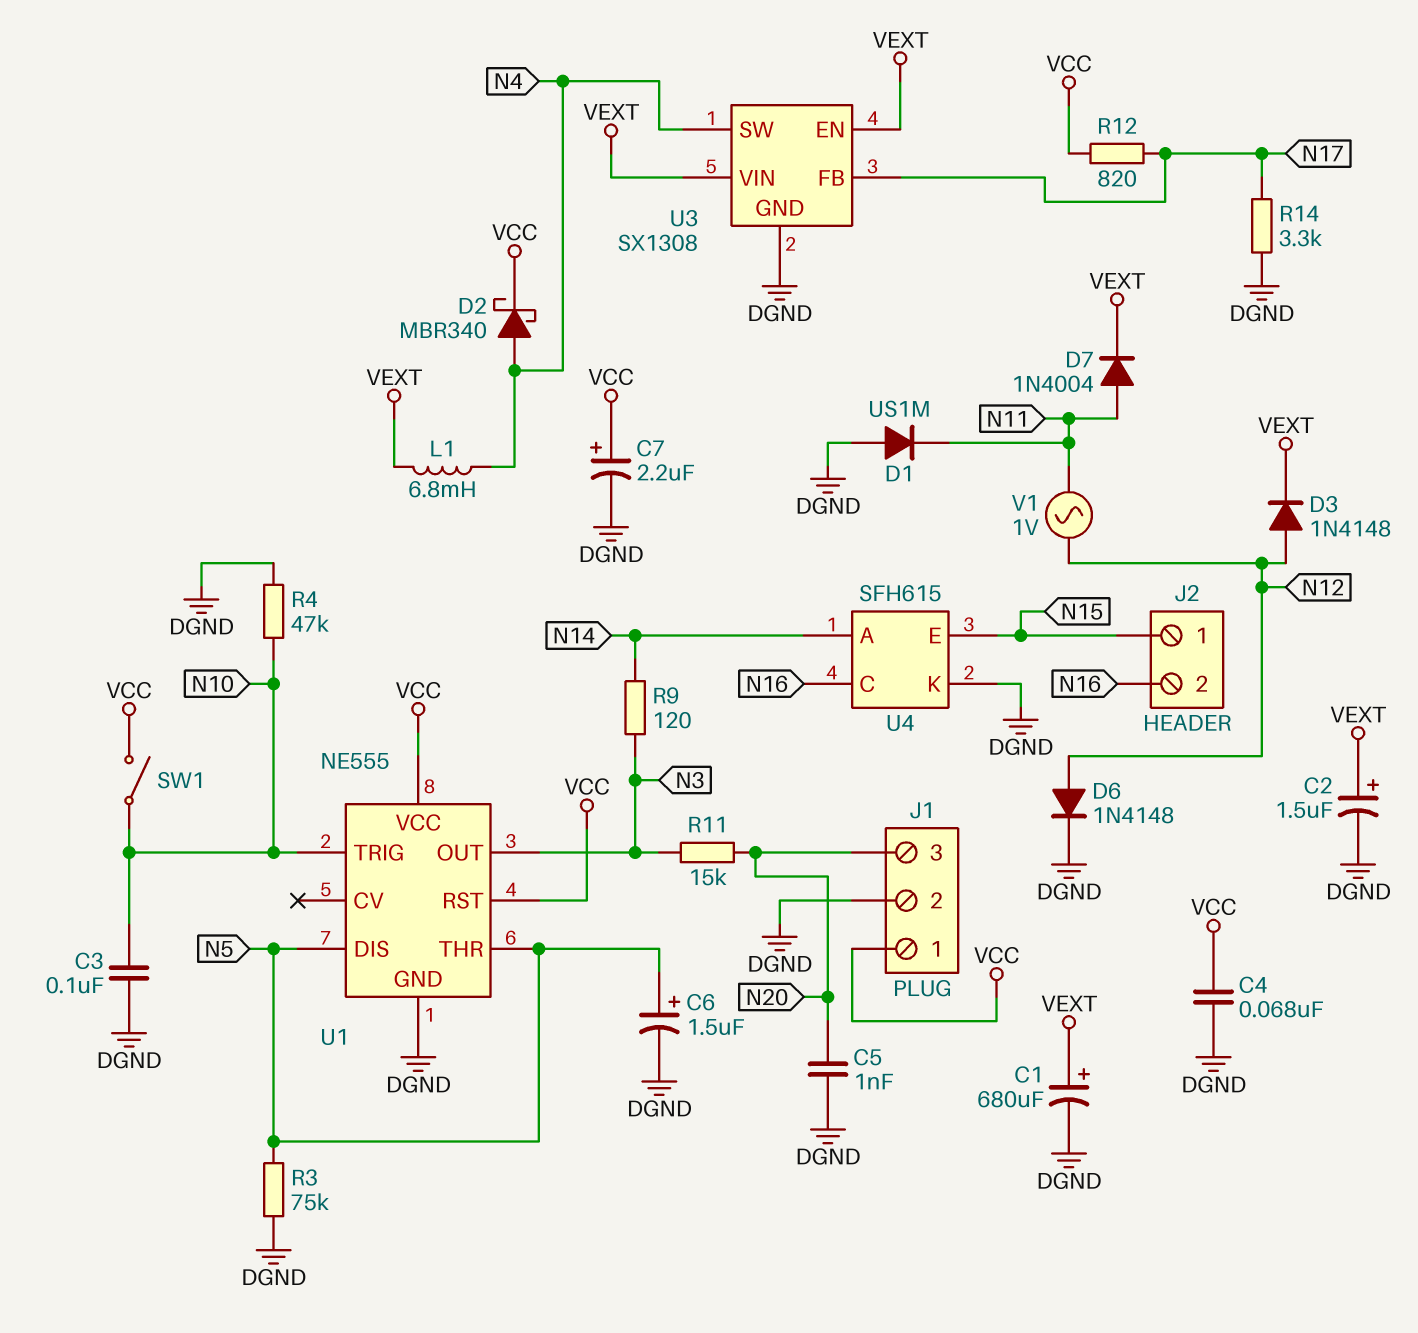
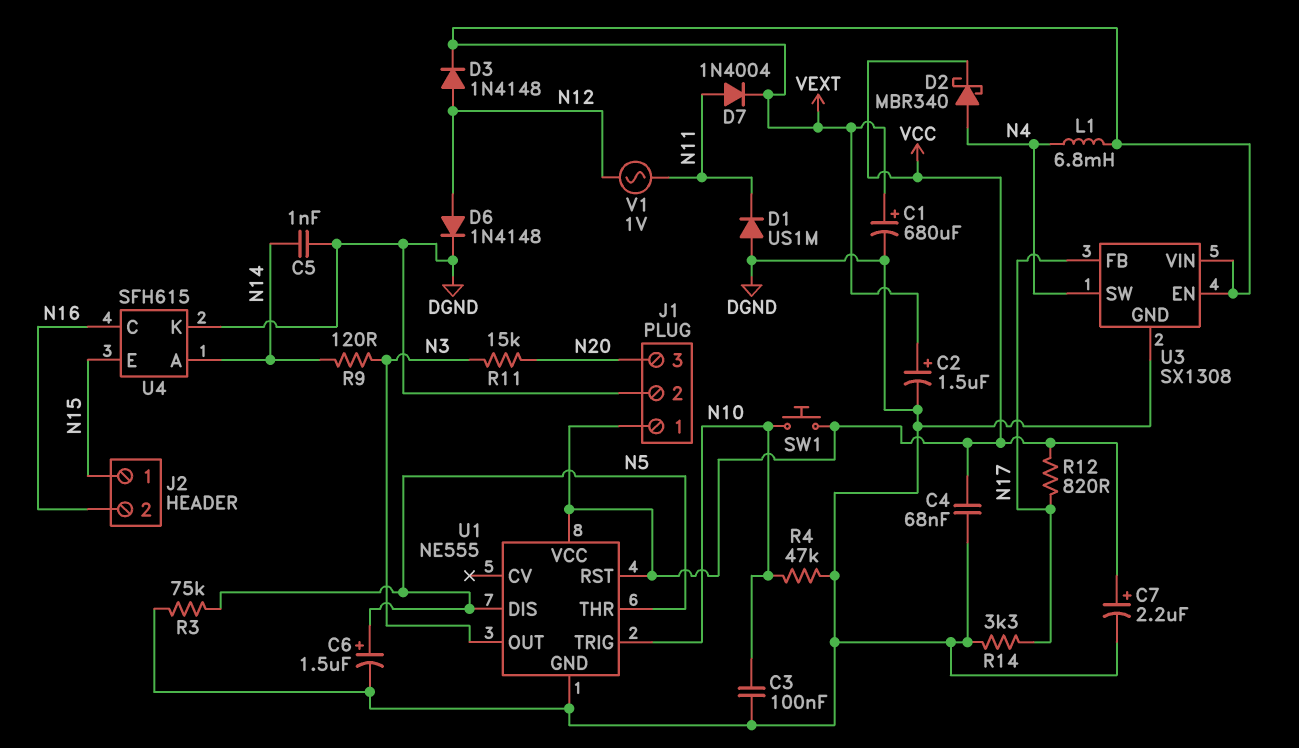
C5: 1nF (DGND, N20) -> 1nF (DGND, N14)
SW1: switch (N10, VCC) -> button (N10, VCC)

